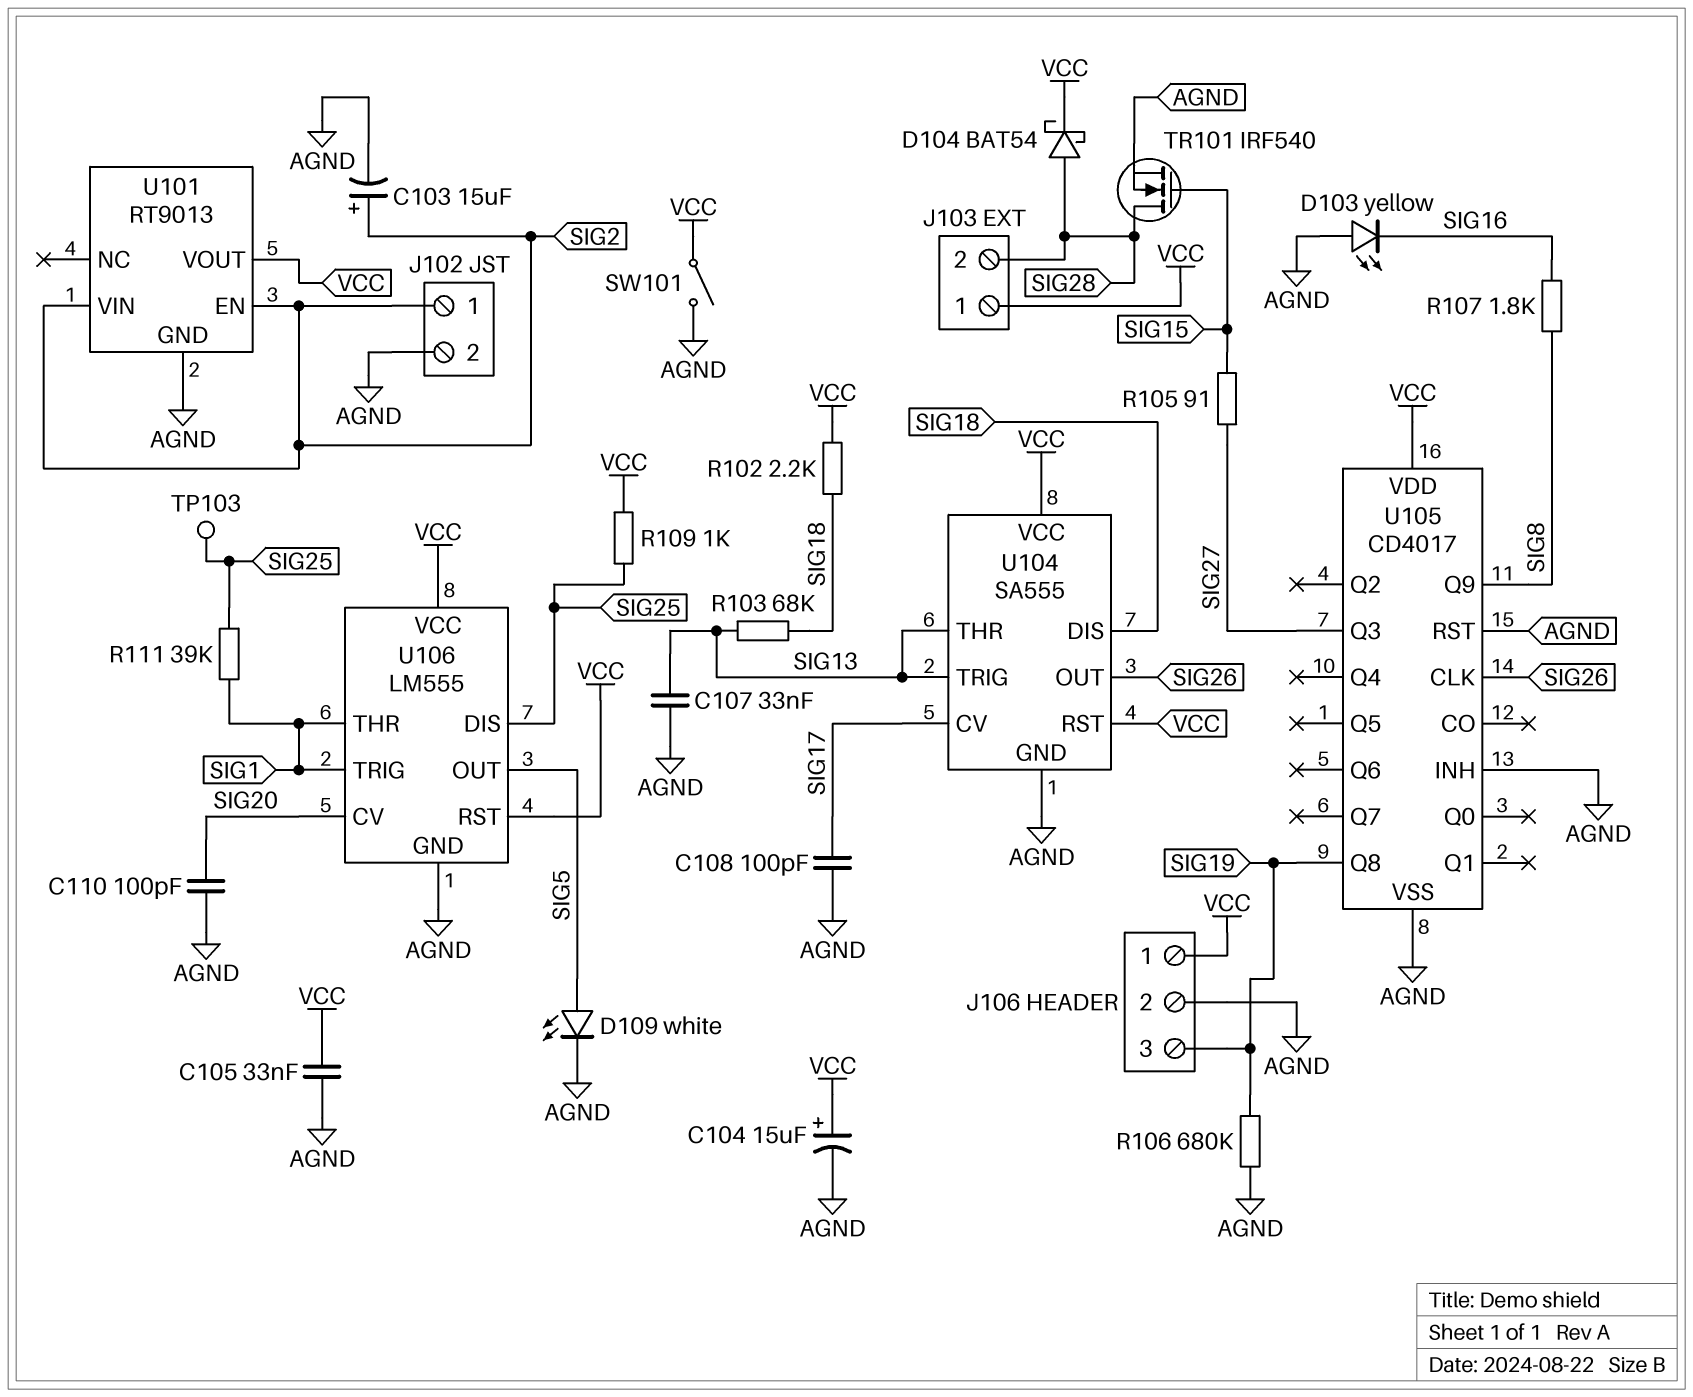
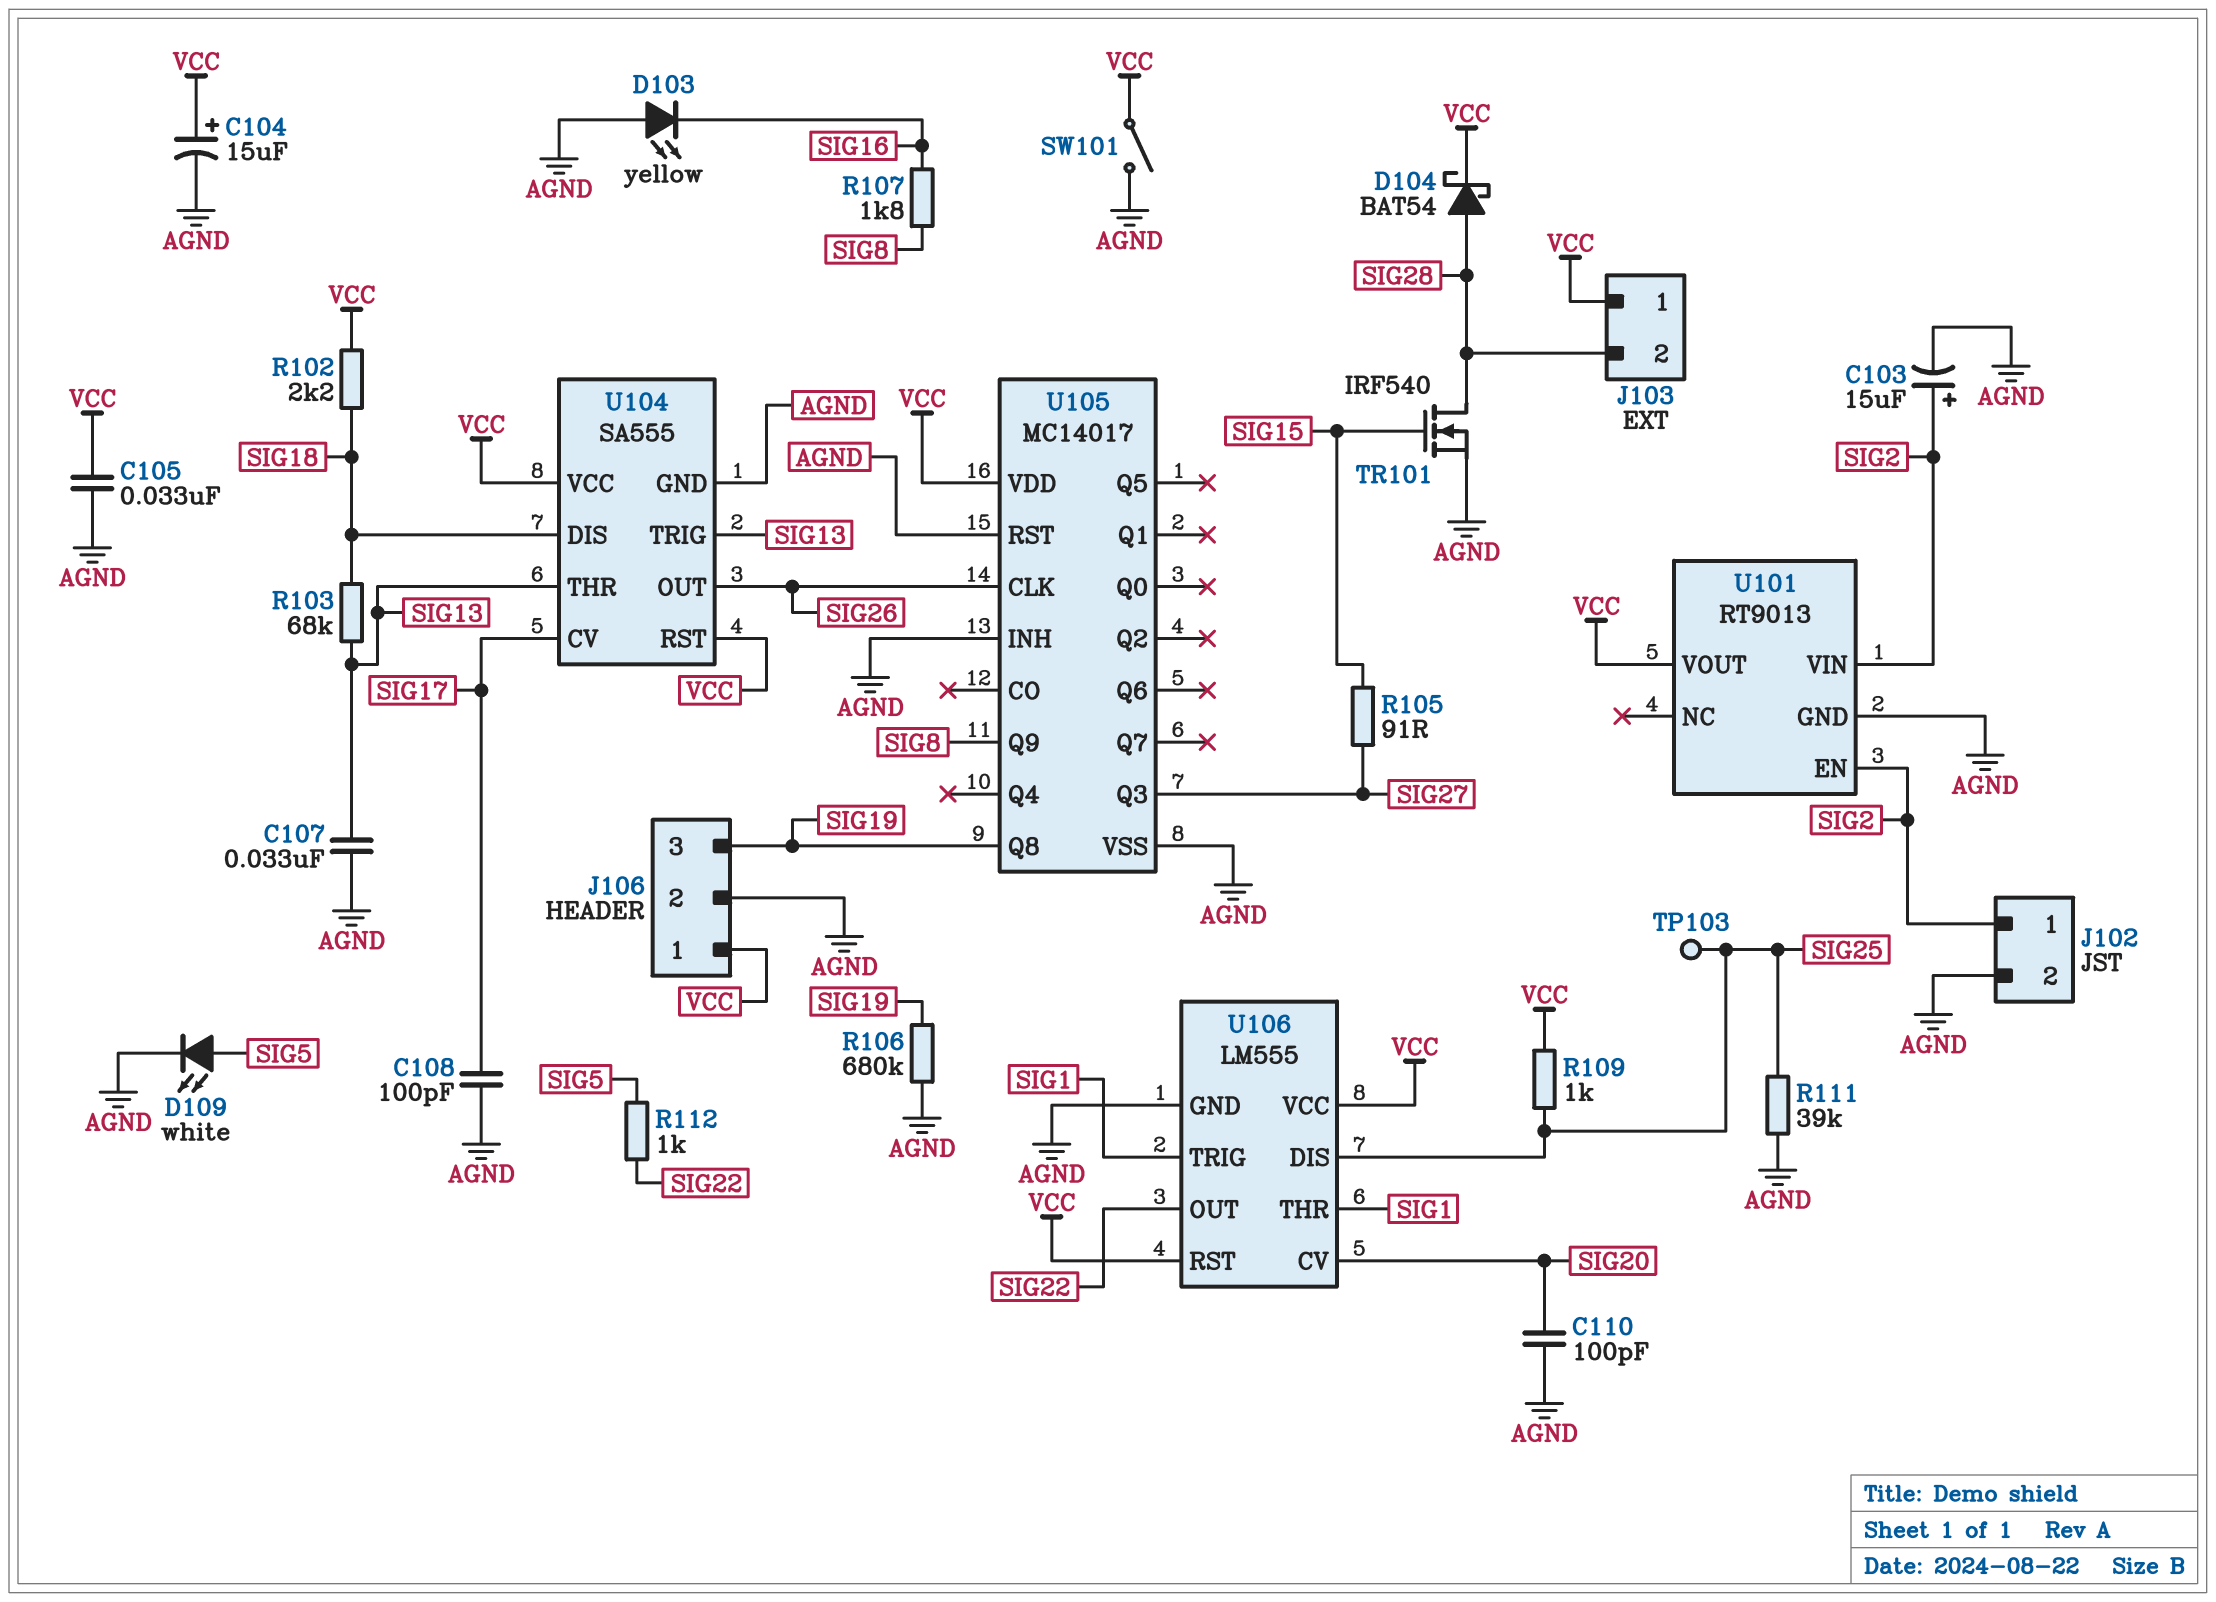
R111: 39k (SIG1, SIG25) -> 39k (AGND, SIG25)
R112: none -> 1k (SIG5, SIG22)
U105: CD4017 -> MC14017
U106 pin OUT: SIG5 -> SIG22

